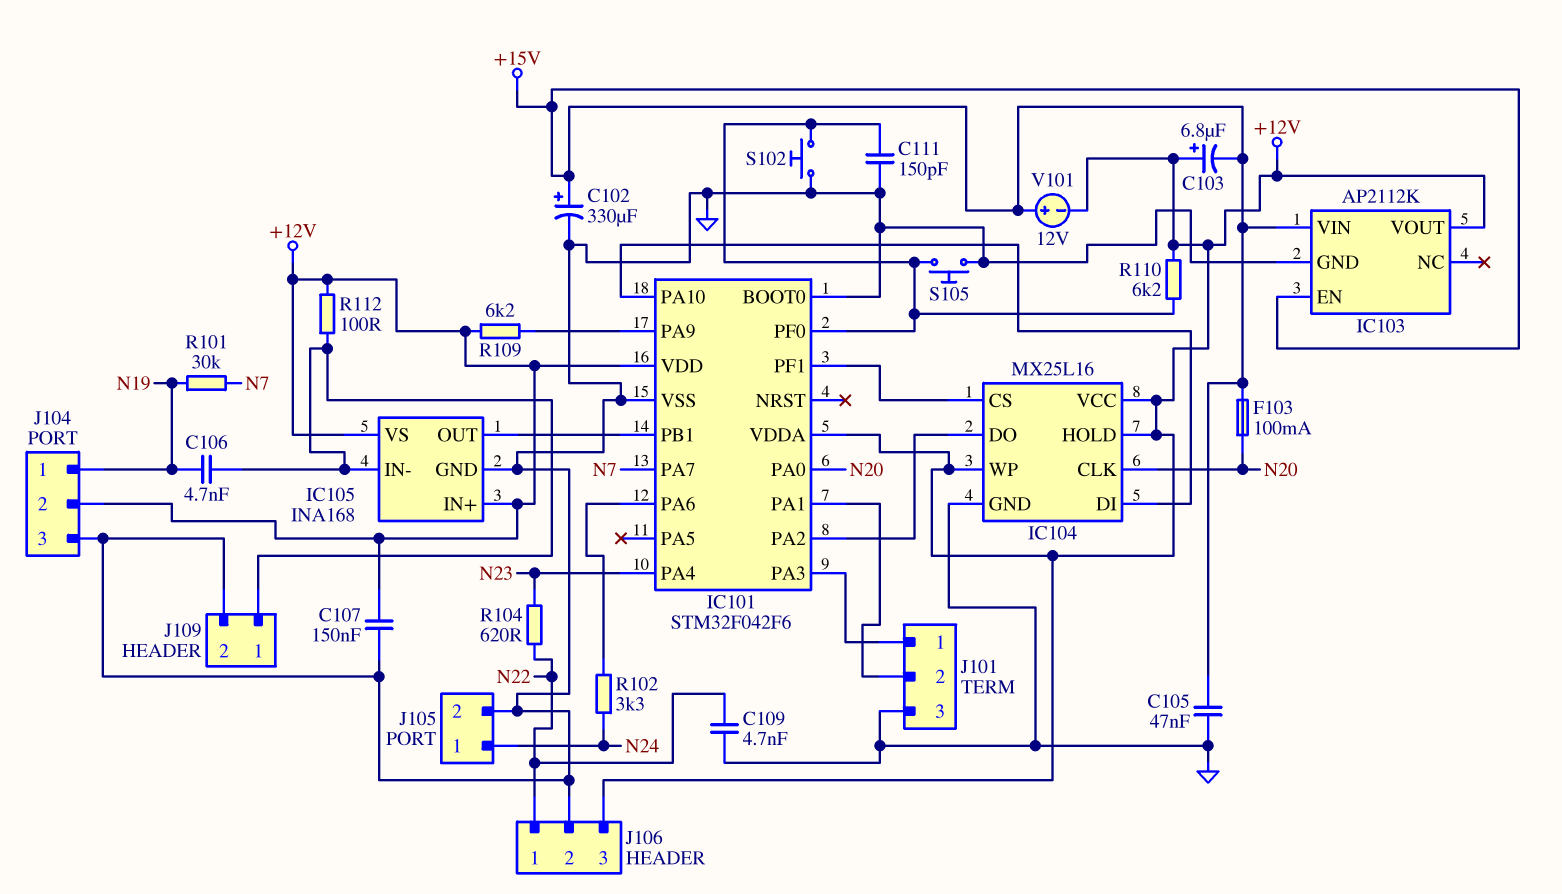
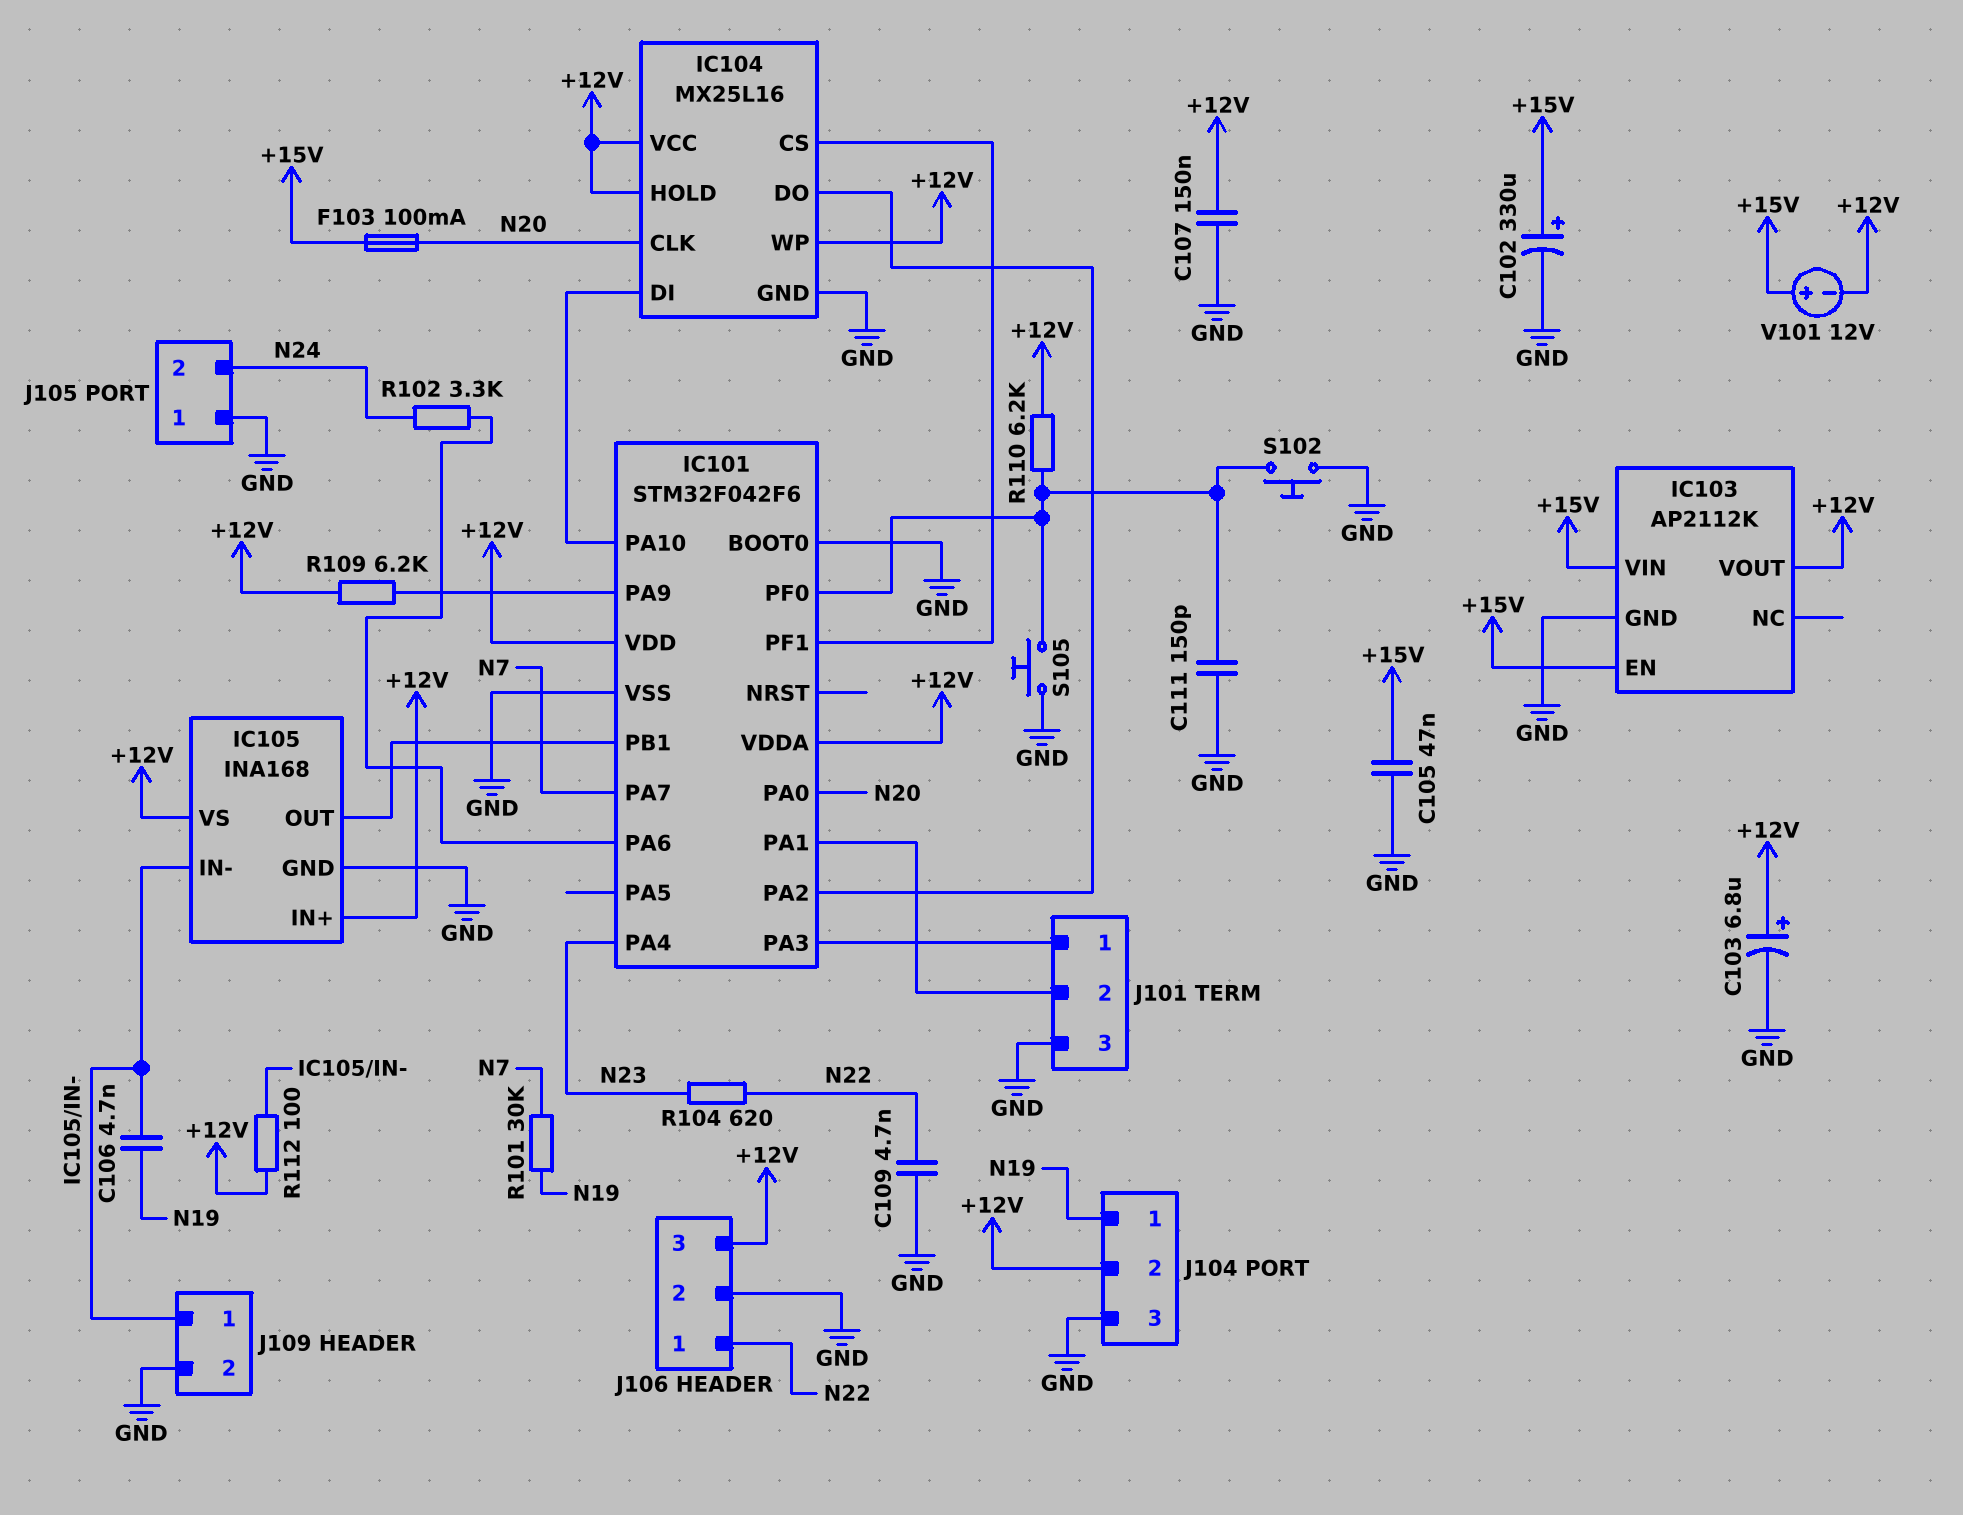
C103: 6.8uF (plus +12V, minus +15V) -> 6.8uF (plus +12V, minus GND)
J105 pin 1: N24 -> GND
J105 pin 2: GND -> N24

